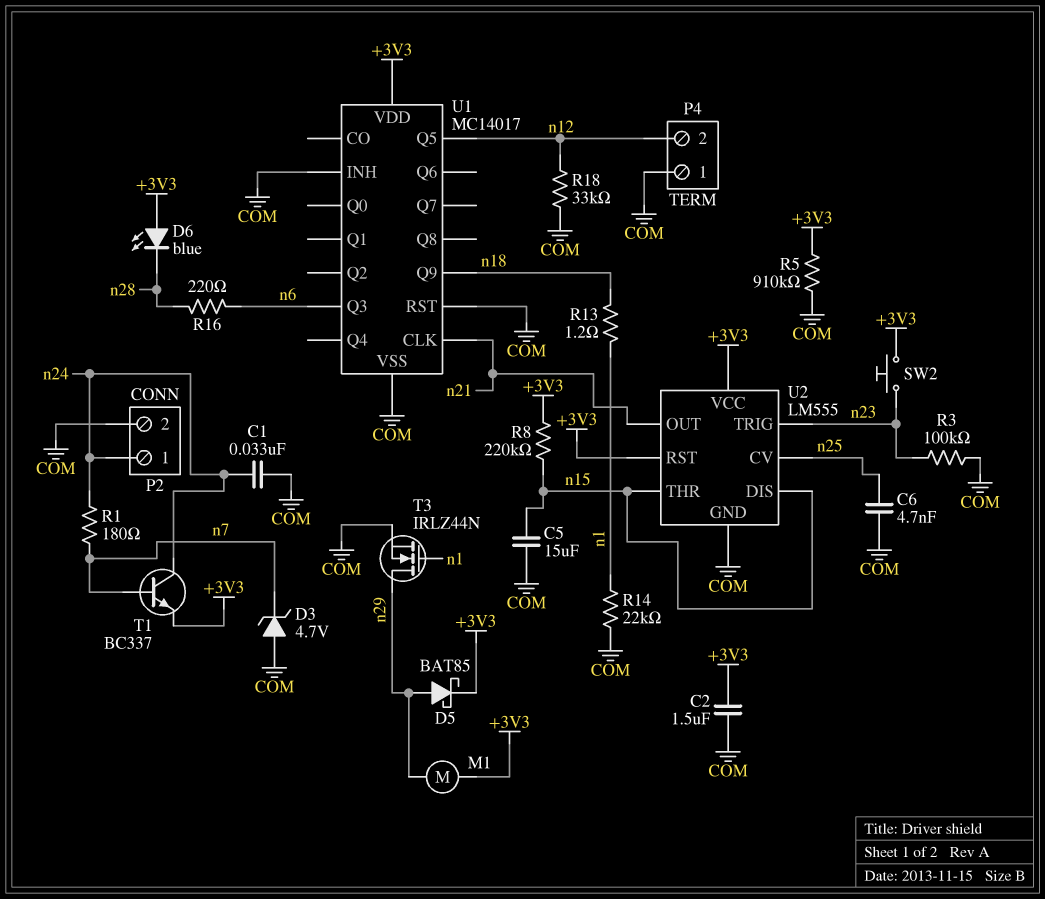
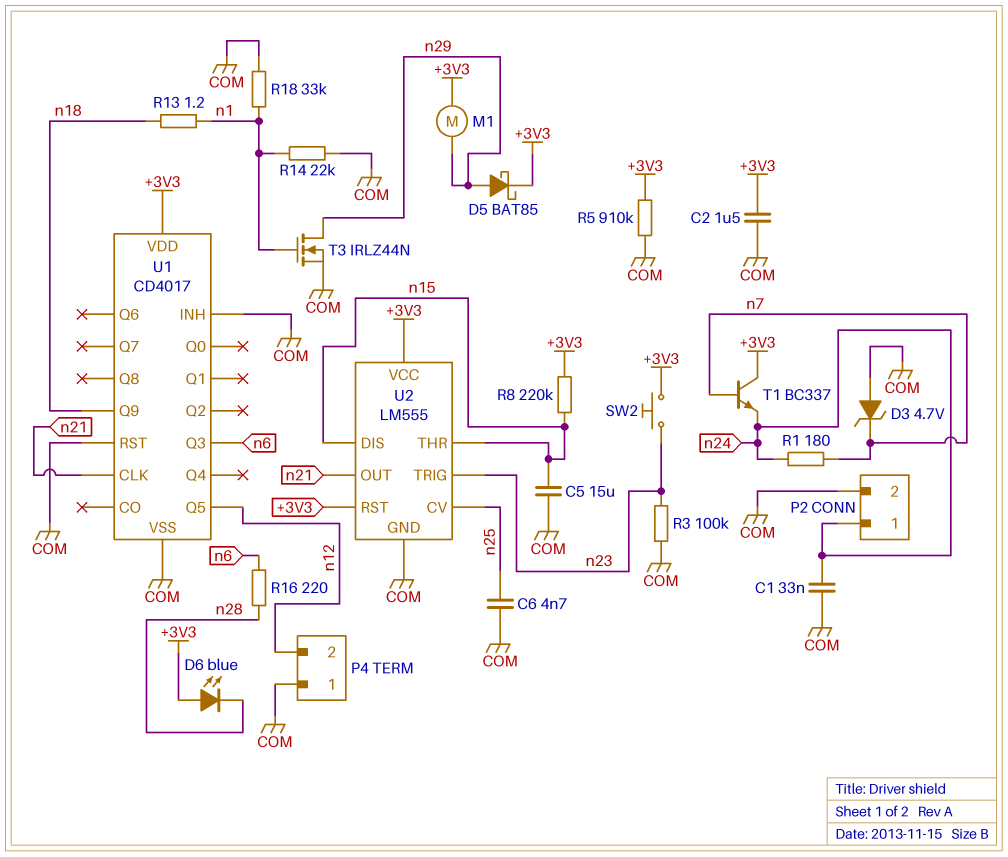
R18: 33k (COM, n12) -> 33k (COM, n1)
T1: NPN BC337 (B n7, C n24, E +3V3) -> NPN BC337 (B n7, C +3V3, E n24)
U1: MC14017 -> CD4017

